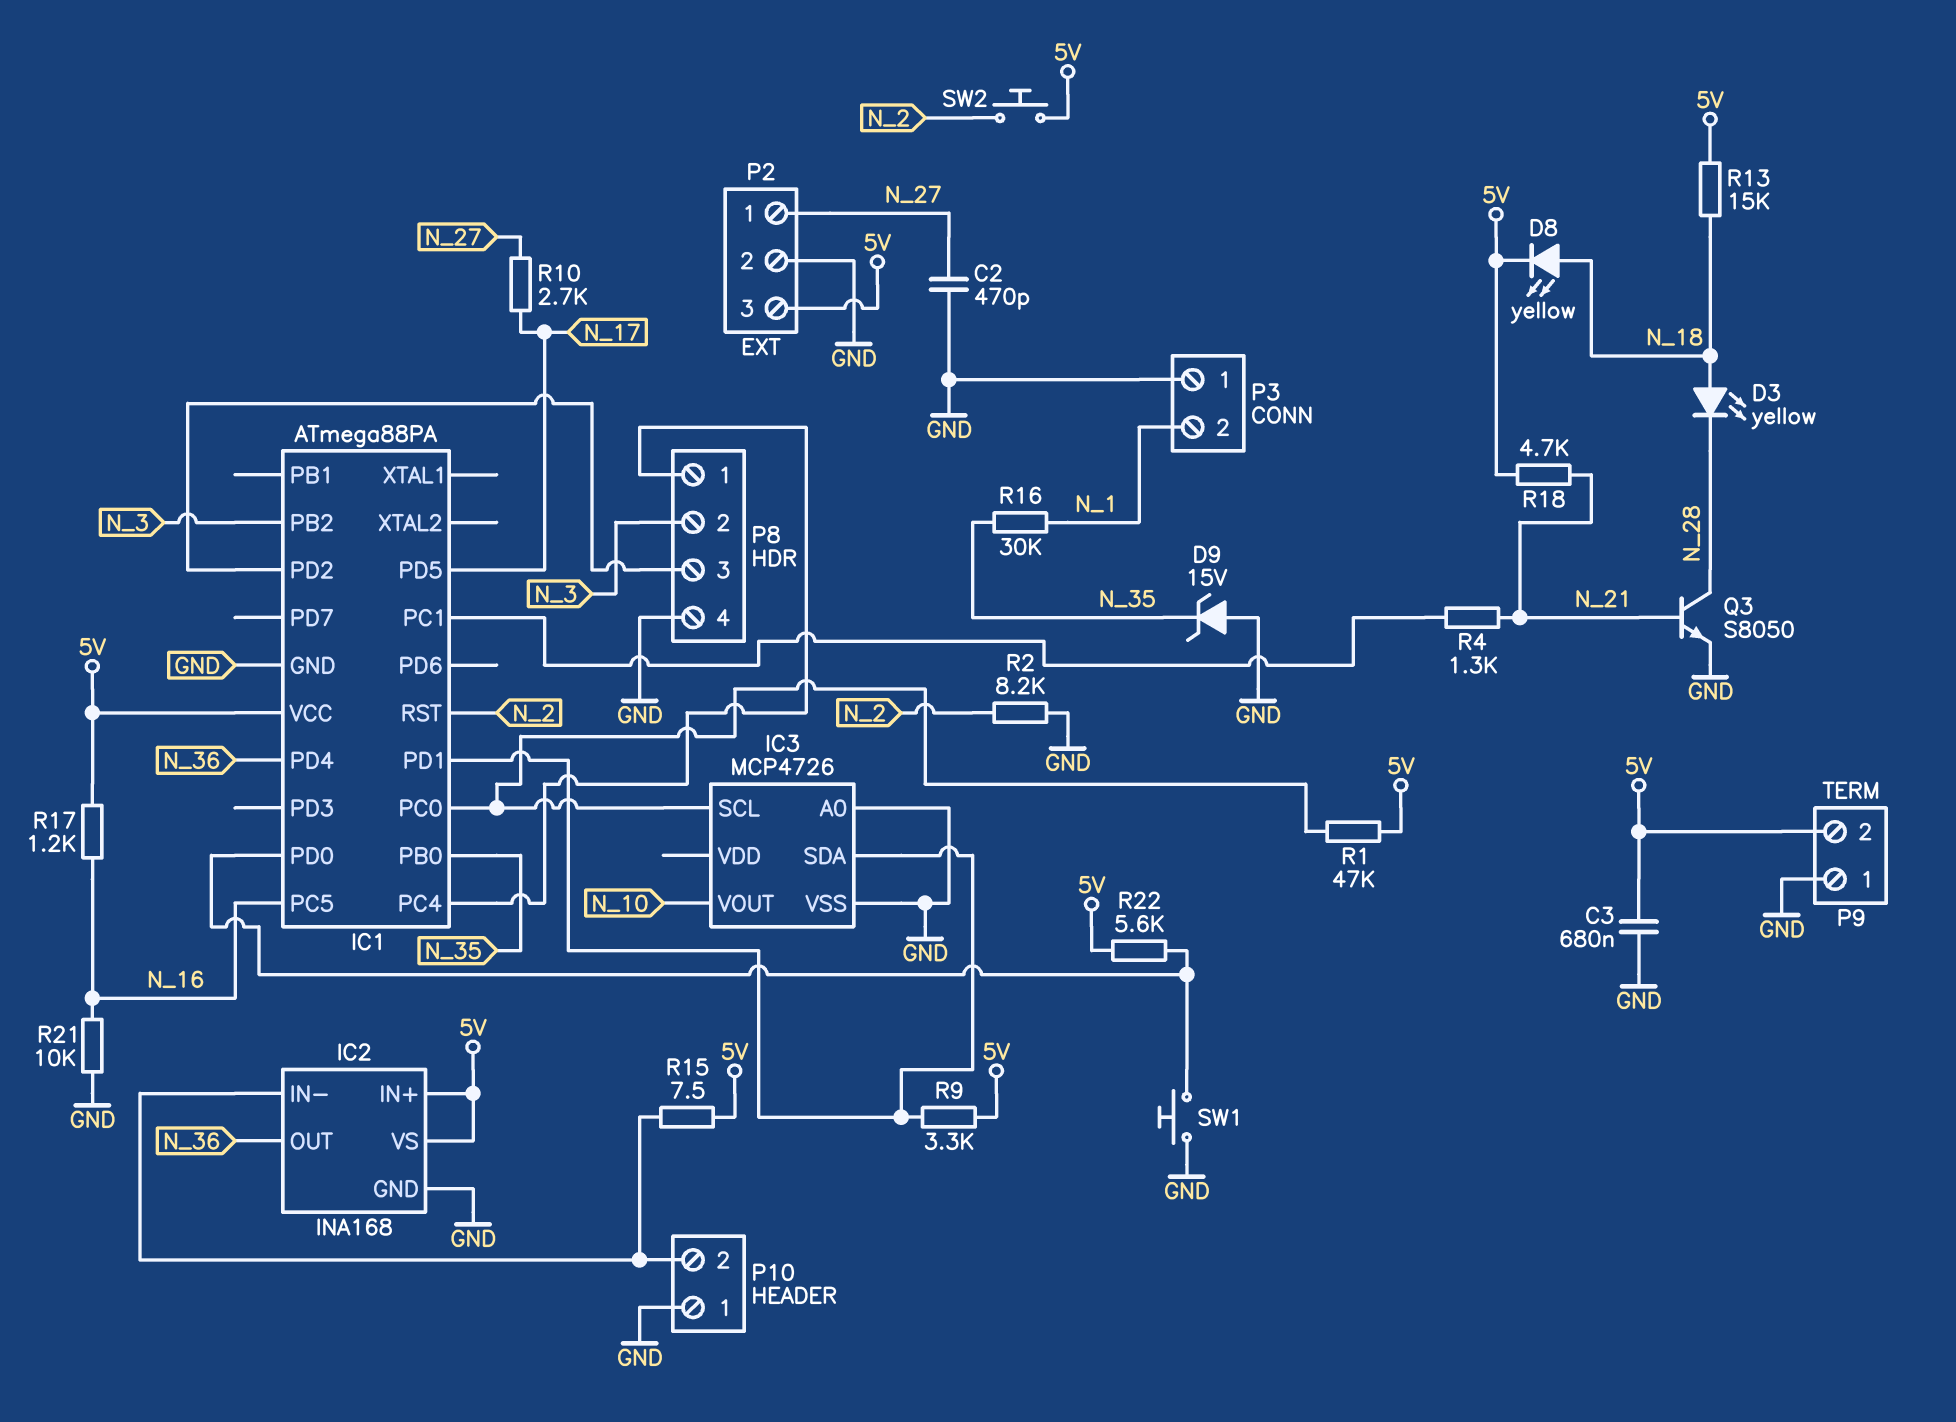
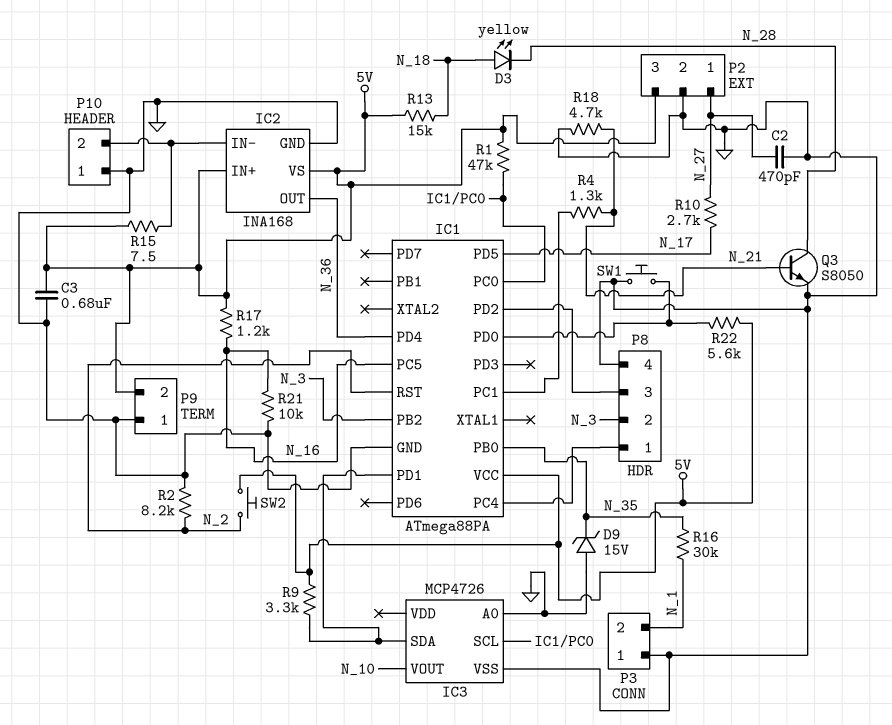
D8: LED yellow (A N_18, K 5V) -> none
R18: 4.7k (5V, N_21) -> 4.7k (GND, N_21)

